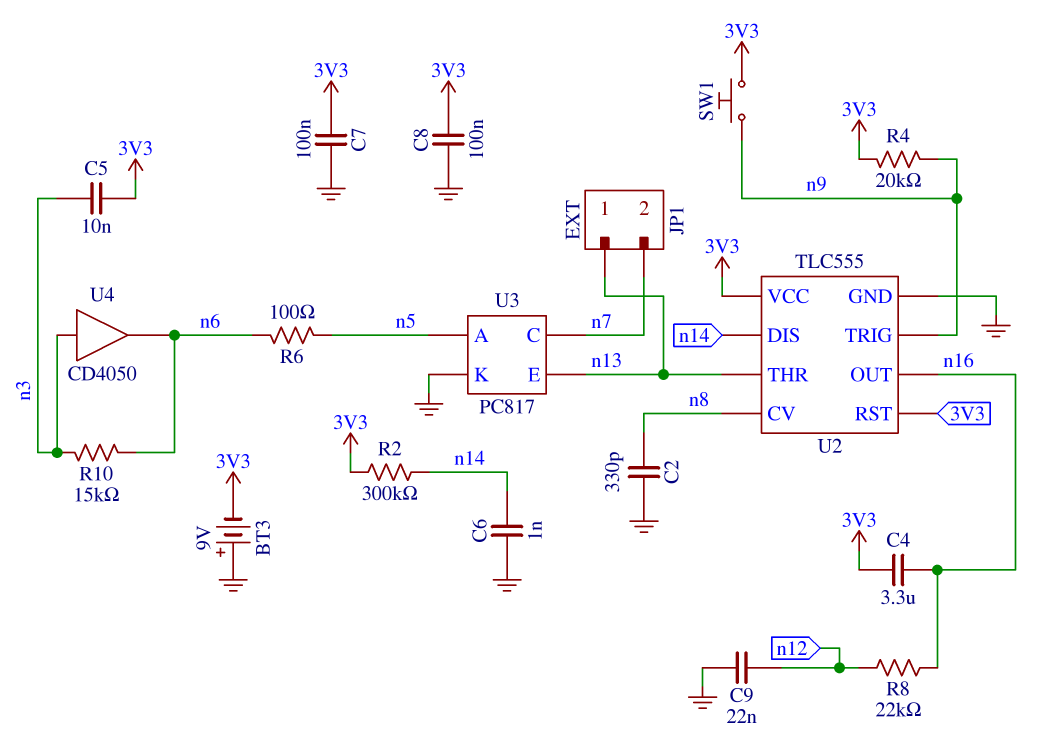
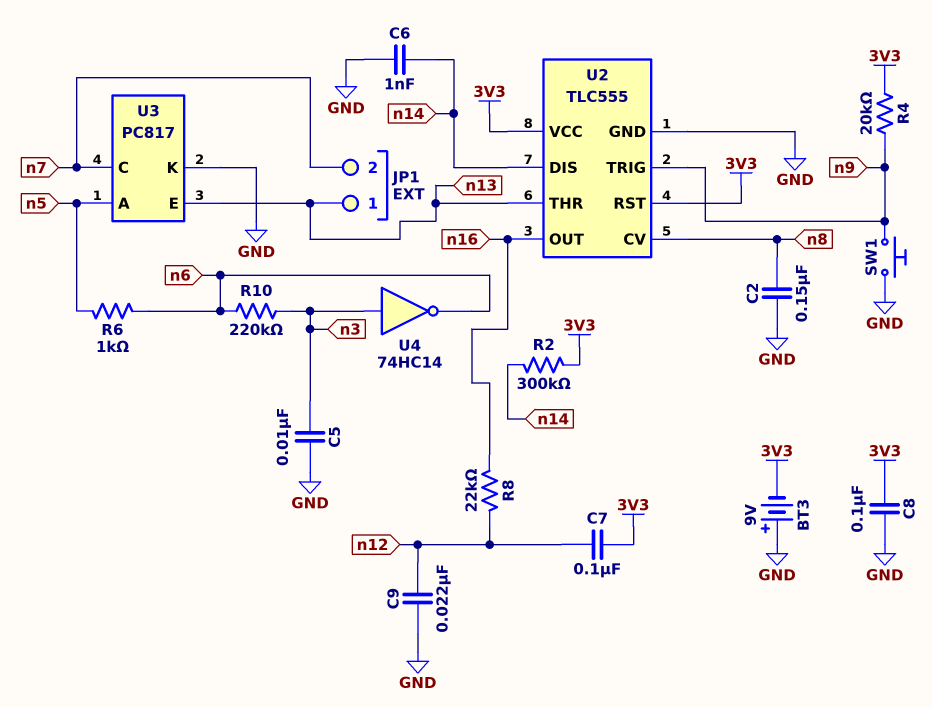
C2: 330pF (GND, n8) -> 150nF (GND, n8)
C4: 3.3uF (3V3, n16) -> none
C5: 10nF (3V3, n3) -> 10nF (GND, n3)
C7: 100nF (3V3, GND) -> 100nF (3V3, n12)
R6: 100 (n5, n6) -> 1k (n5, n6)
R10: 15k (n3, n6) -> 220k (n3, n6)
SW1: button (3V3, n9) -> button (GND, n9)
U4: buffer CD4050 (in n3, out n6) -> NOT 74HC14 (in n3, out n6)

